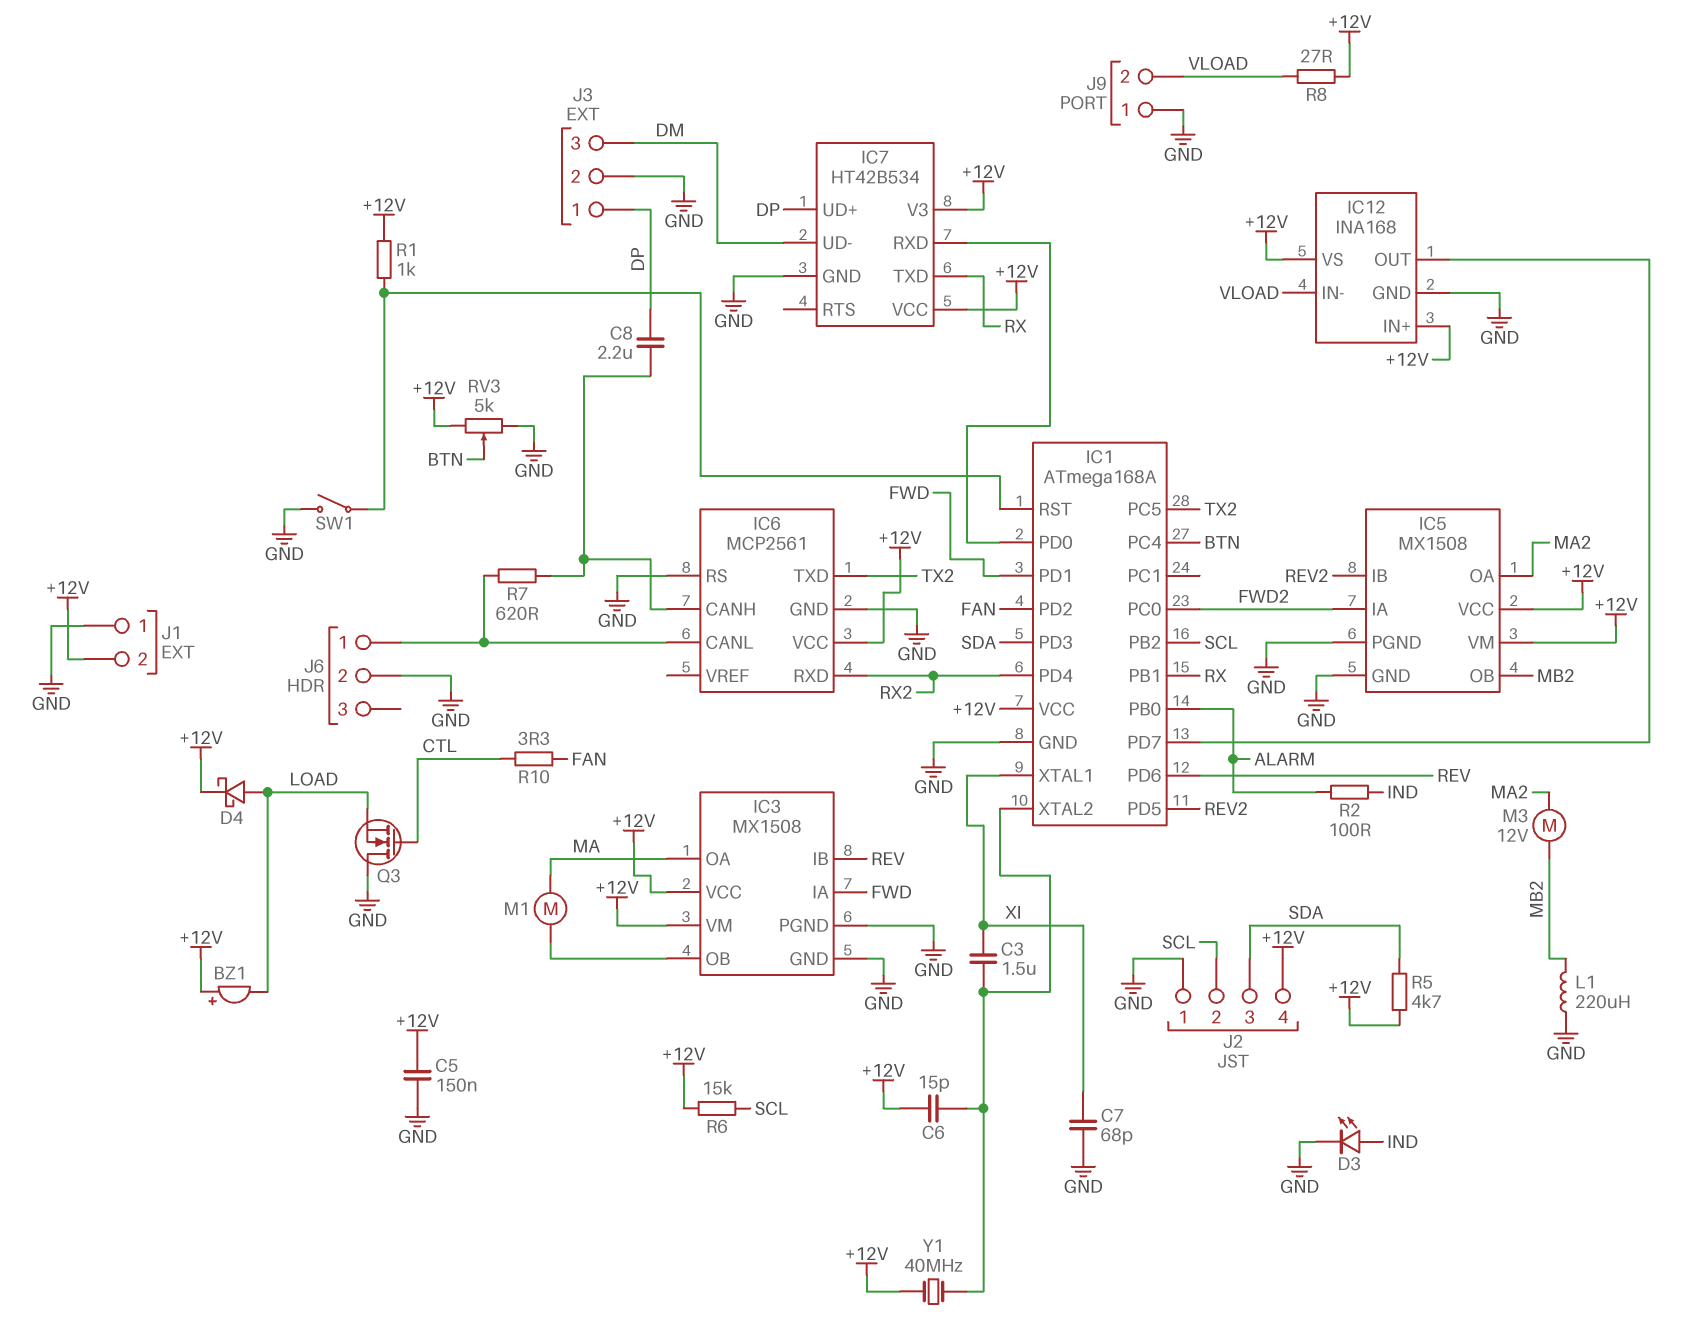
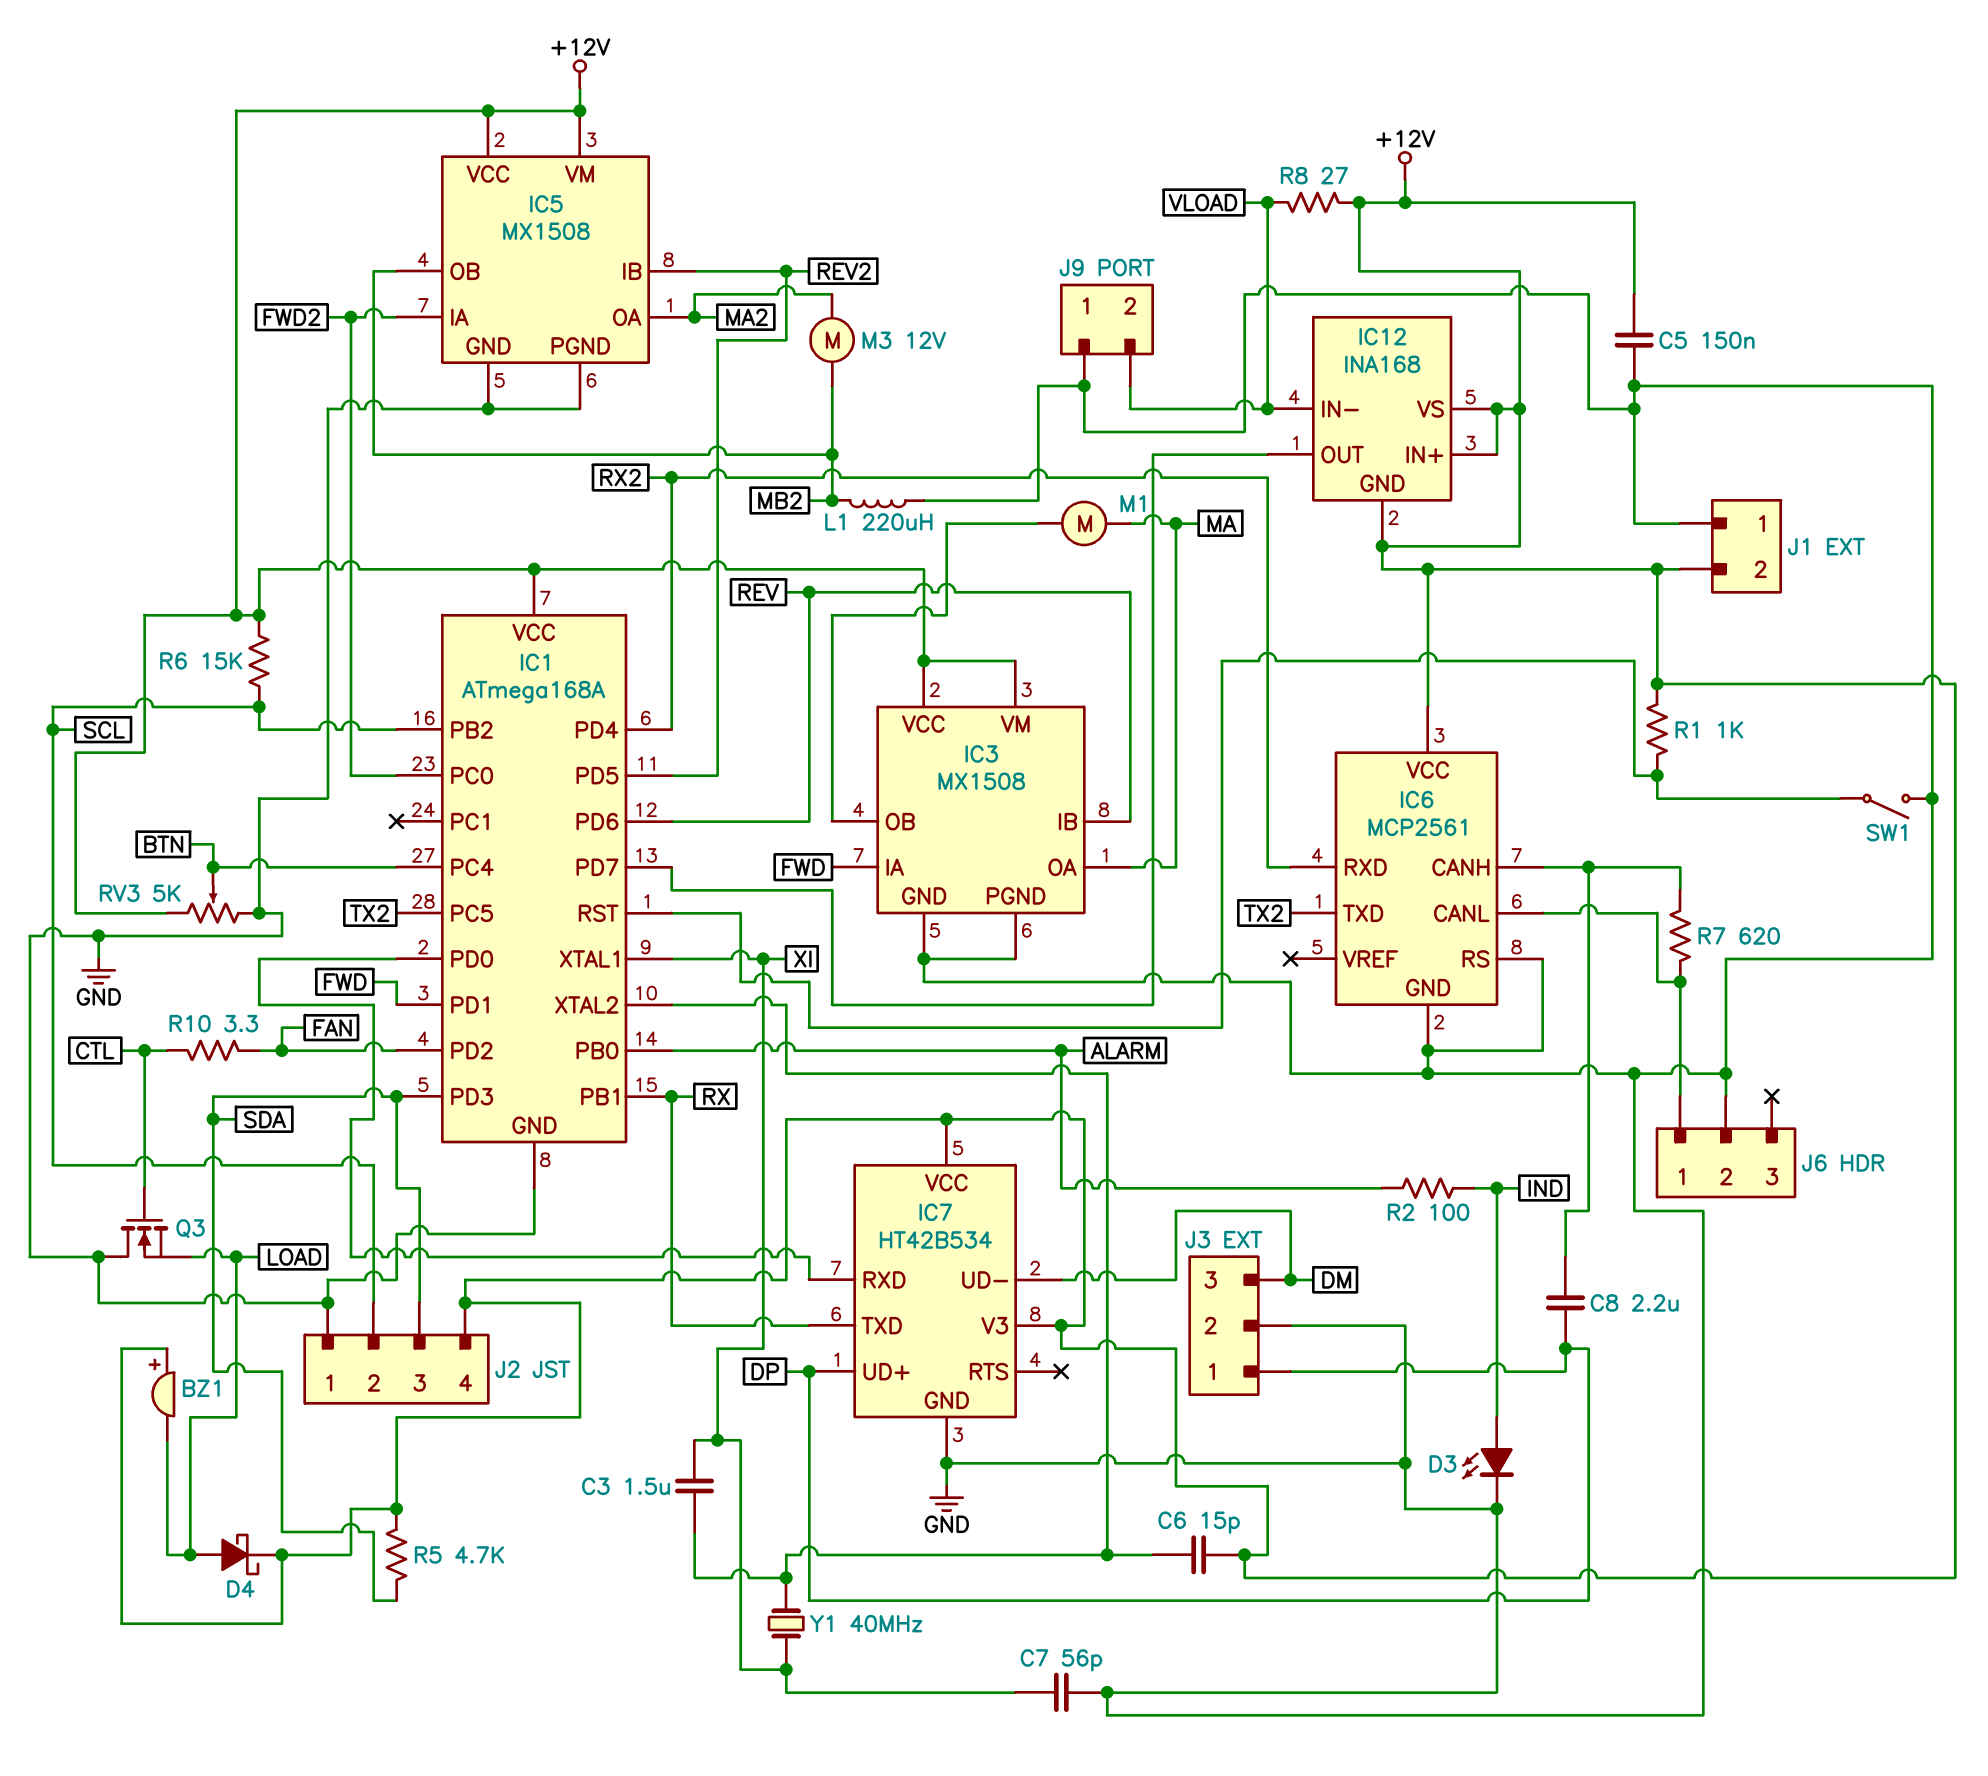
C7: 68pF (GND, XI) -> 56pF (GND, XI)
IC12 pin GND: GND -> +12V
Y1: 40MHz (+12V, IC1/XTAL2) -> 40MHz (IC1/XTAL2, XI)

